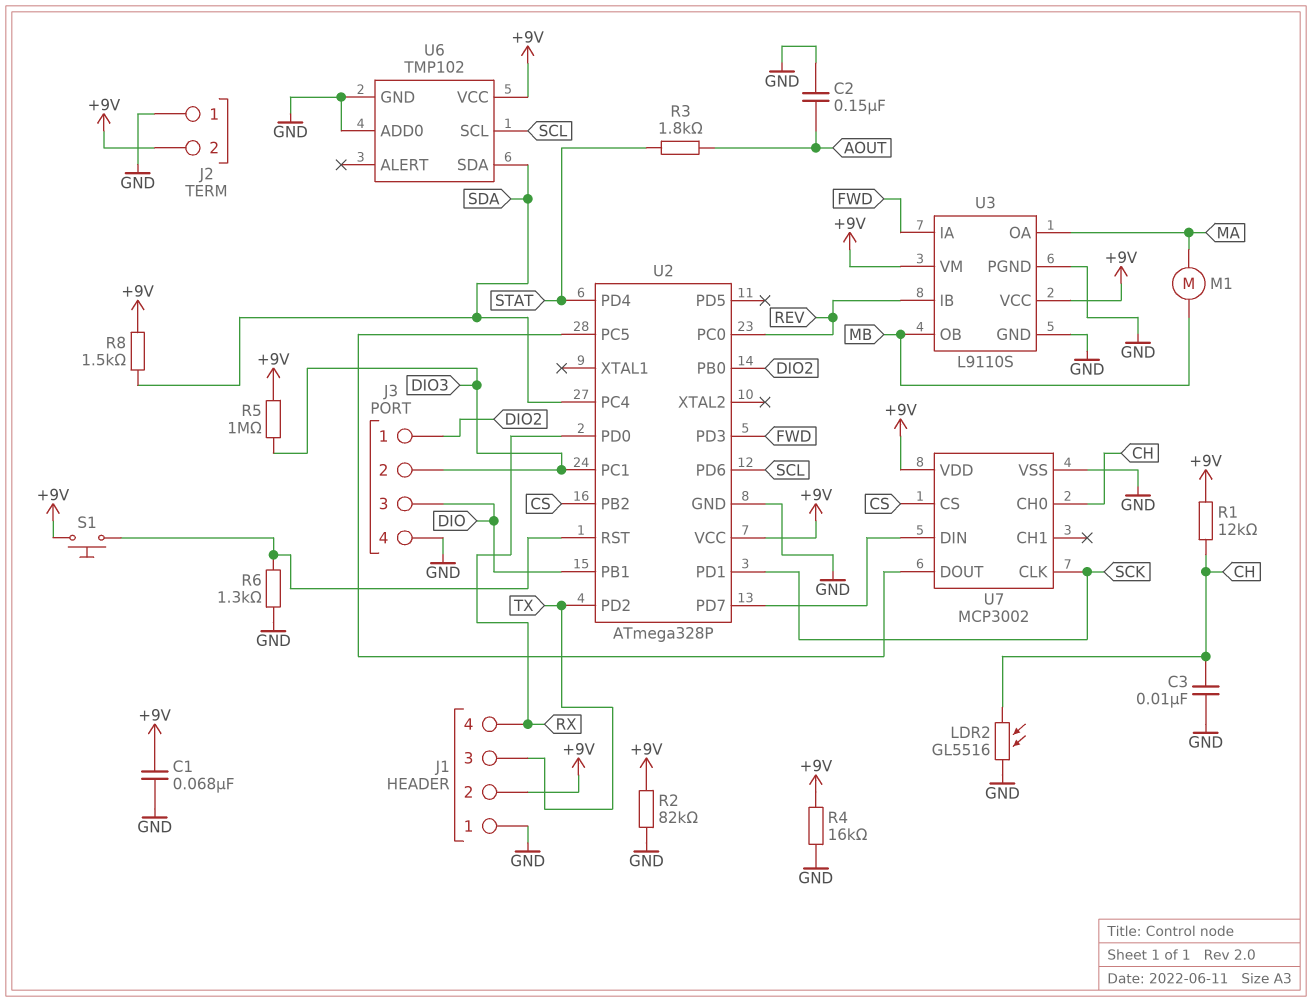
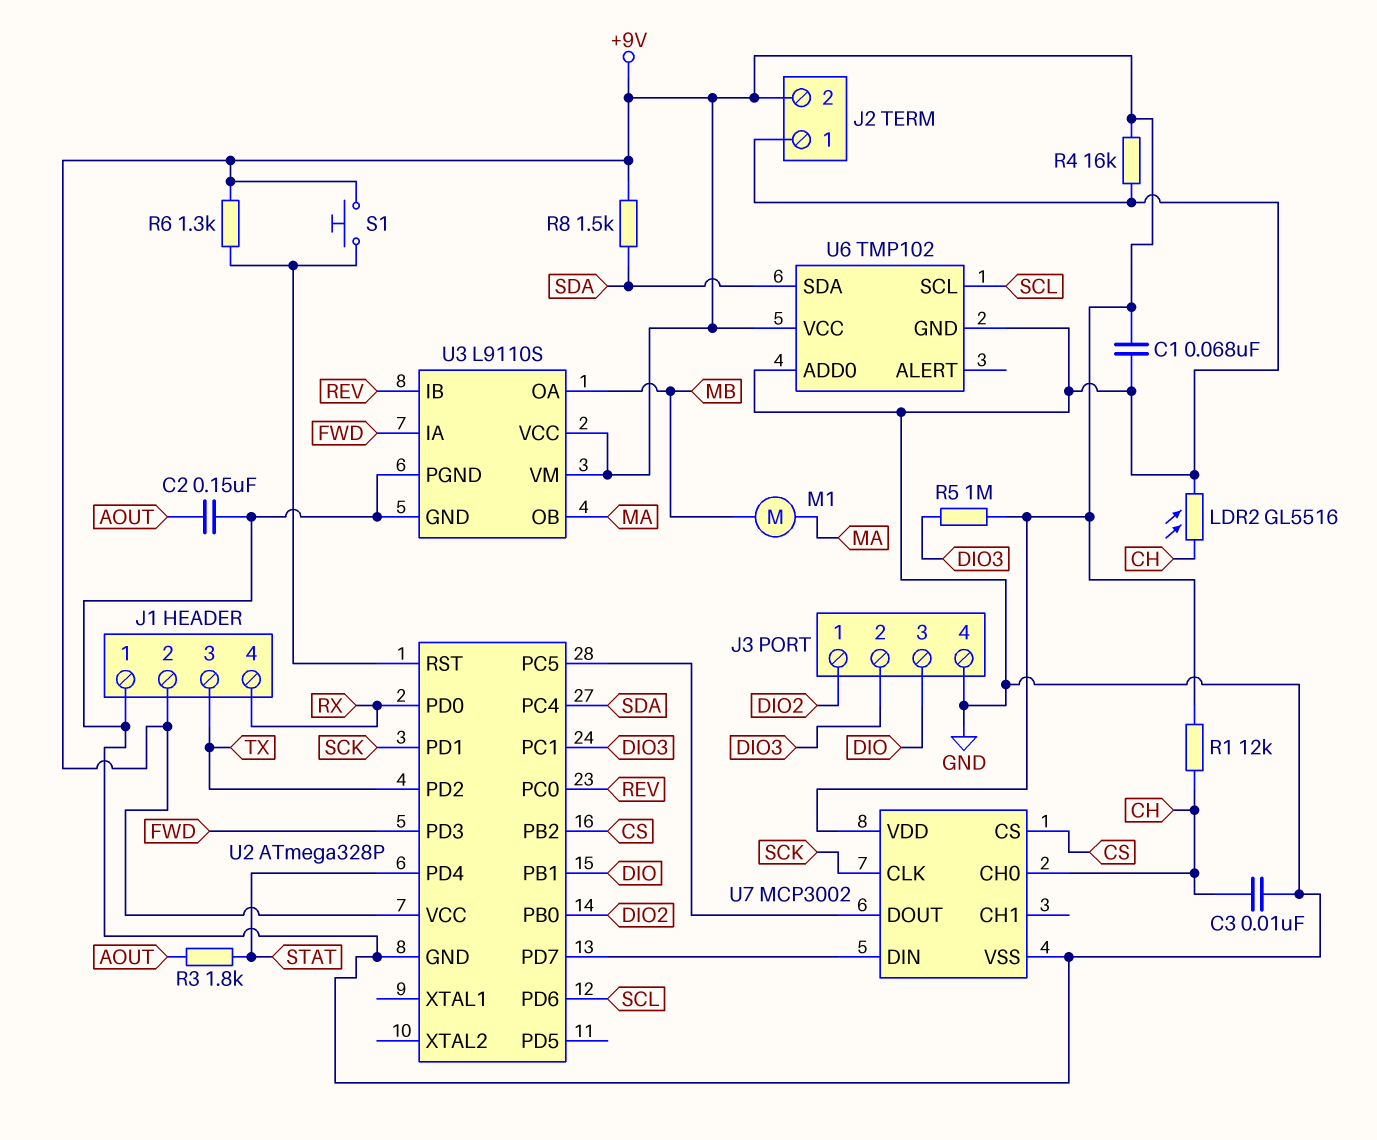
R2: 82k (+9V, GND) -> none
R6: 1.3k (GND, U2/RST) -> 1.3k (+9V, U2/RST)
U3 pin OA: MA -> MB
U3 pin OB: MB -> MA

